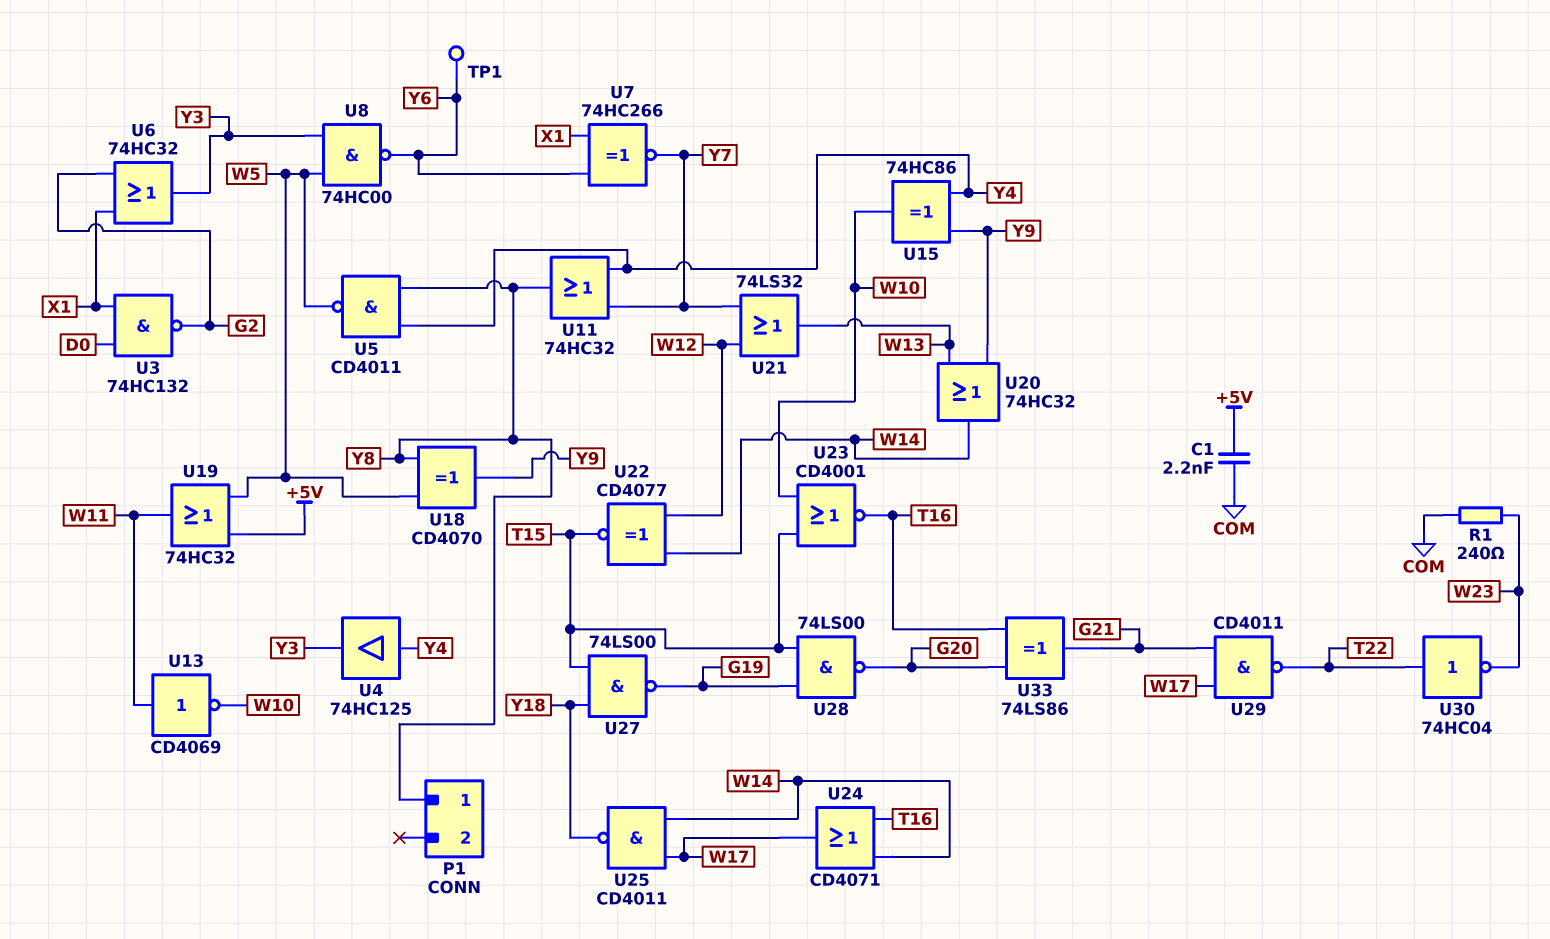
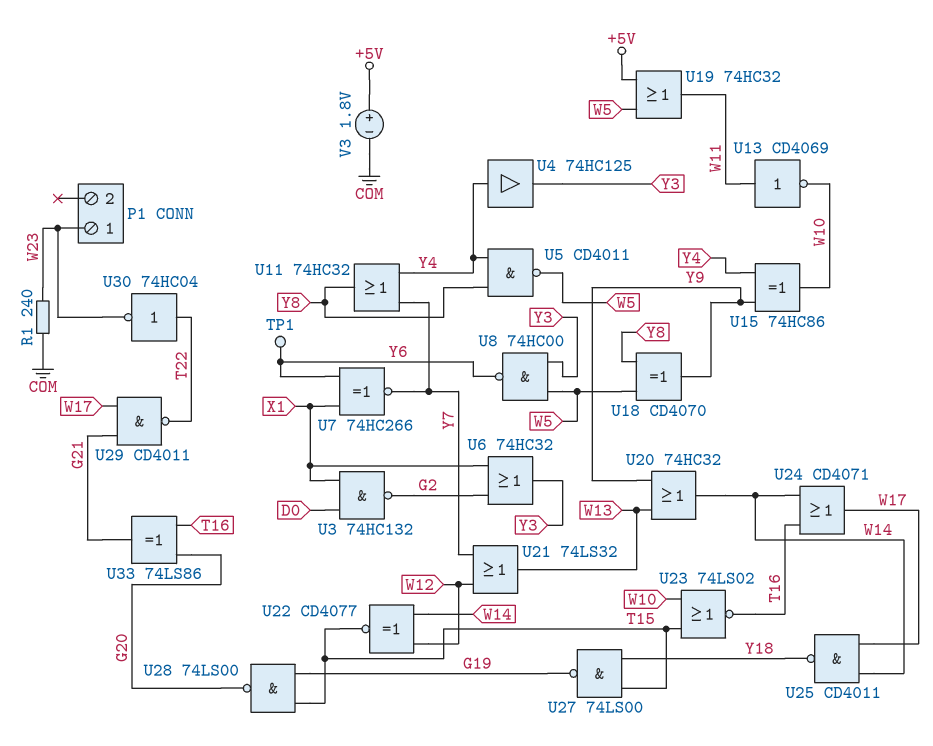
C1: 2.2nF (+5V, COM) -> none
P1 pin 1: Y8 -> W23
U23: NOR CD4001 (in T15, in W10, out T16) -> NOR 74LS02 (in T15, in W10, out T16)
V3: none -> 1.8V (plus +5V, minus COM)

